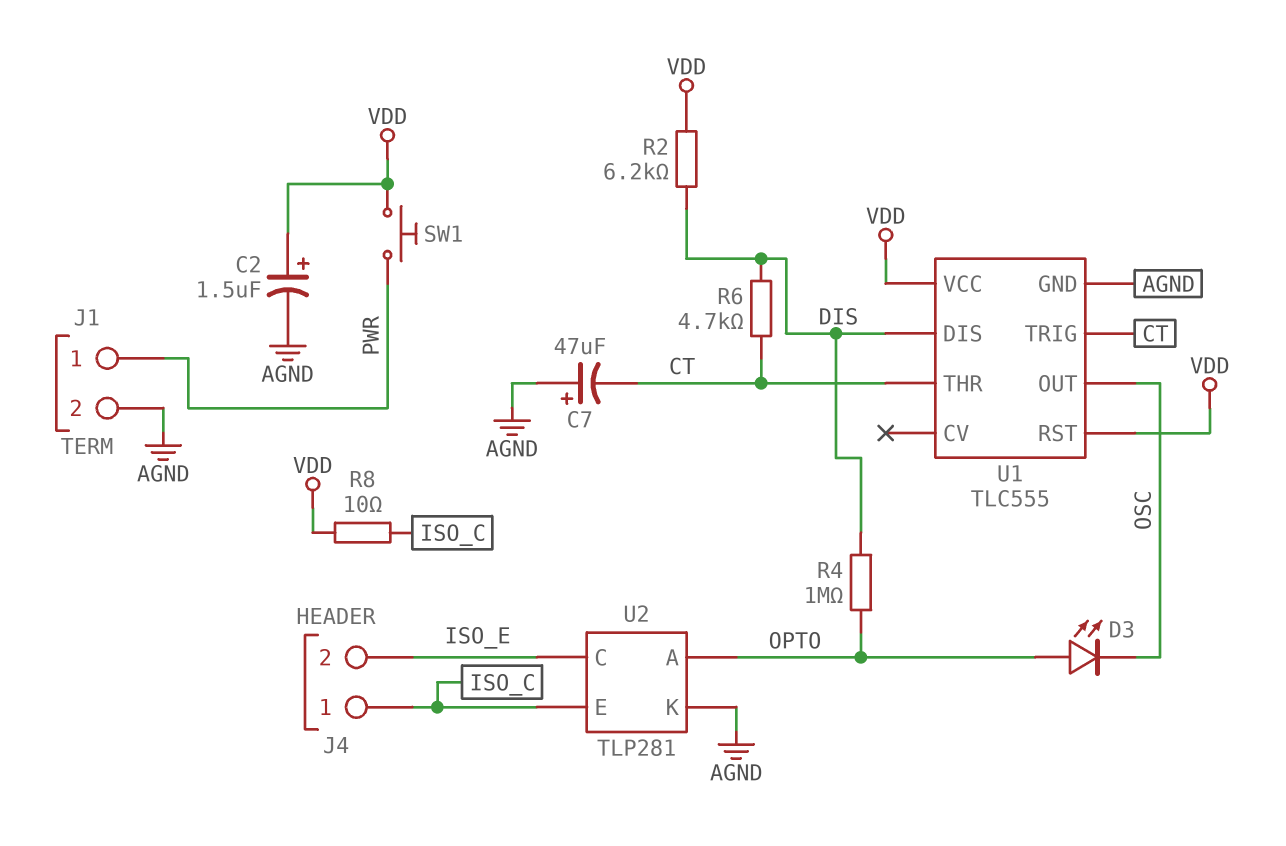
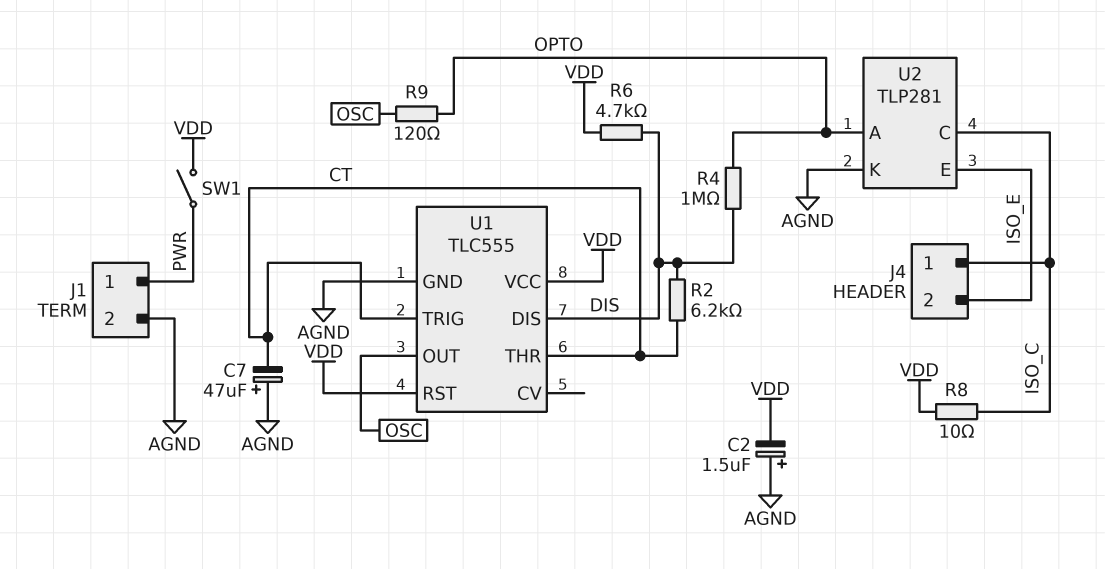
C2: 1.5uF (plus VDD, minus AGND) -> 1.5uF (plus AGND, minus VDD)
D3: LED (A OPTO, K OSC) -> none
R2: 6.2k (DIS, VDD) -> 6.2k (CT, DIS)
R6: 4.7k (CT, DIS) -> 4.7k (DIS, VDD)
R9: none -> 120 (OPTO, OSC)
SW1: button (PWR, VDD) -> switch (PWR, VDD)
U2 pin C: ISO_E -> ISO_C
U2 pin E: ISO_C -> ISO_E

